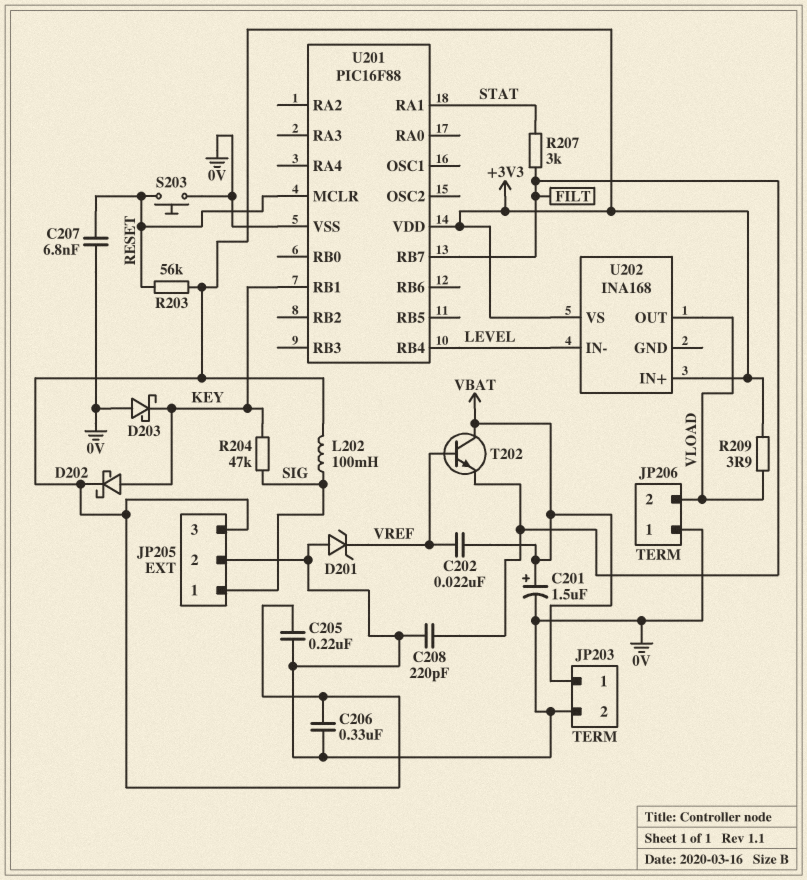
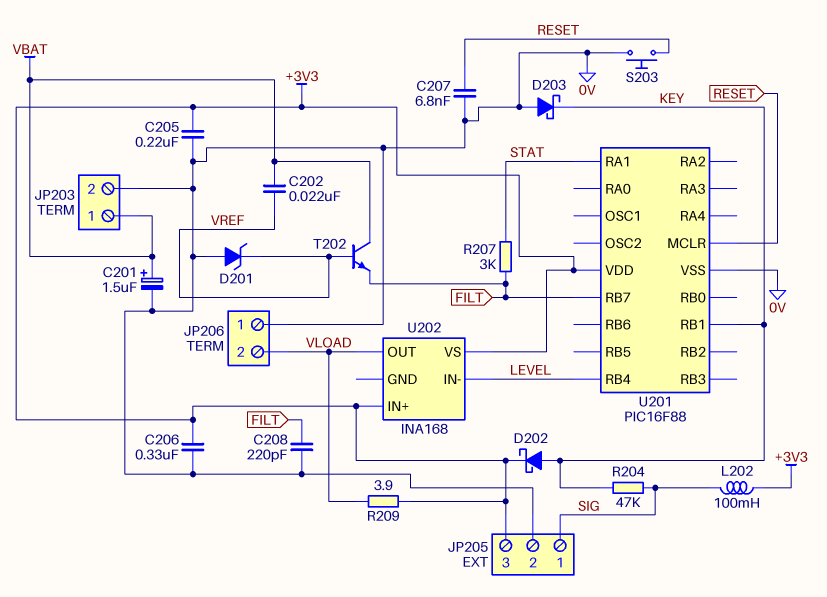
R203: 56k (+3V3, RESET) -> none

